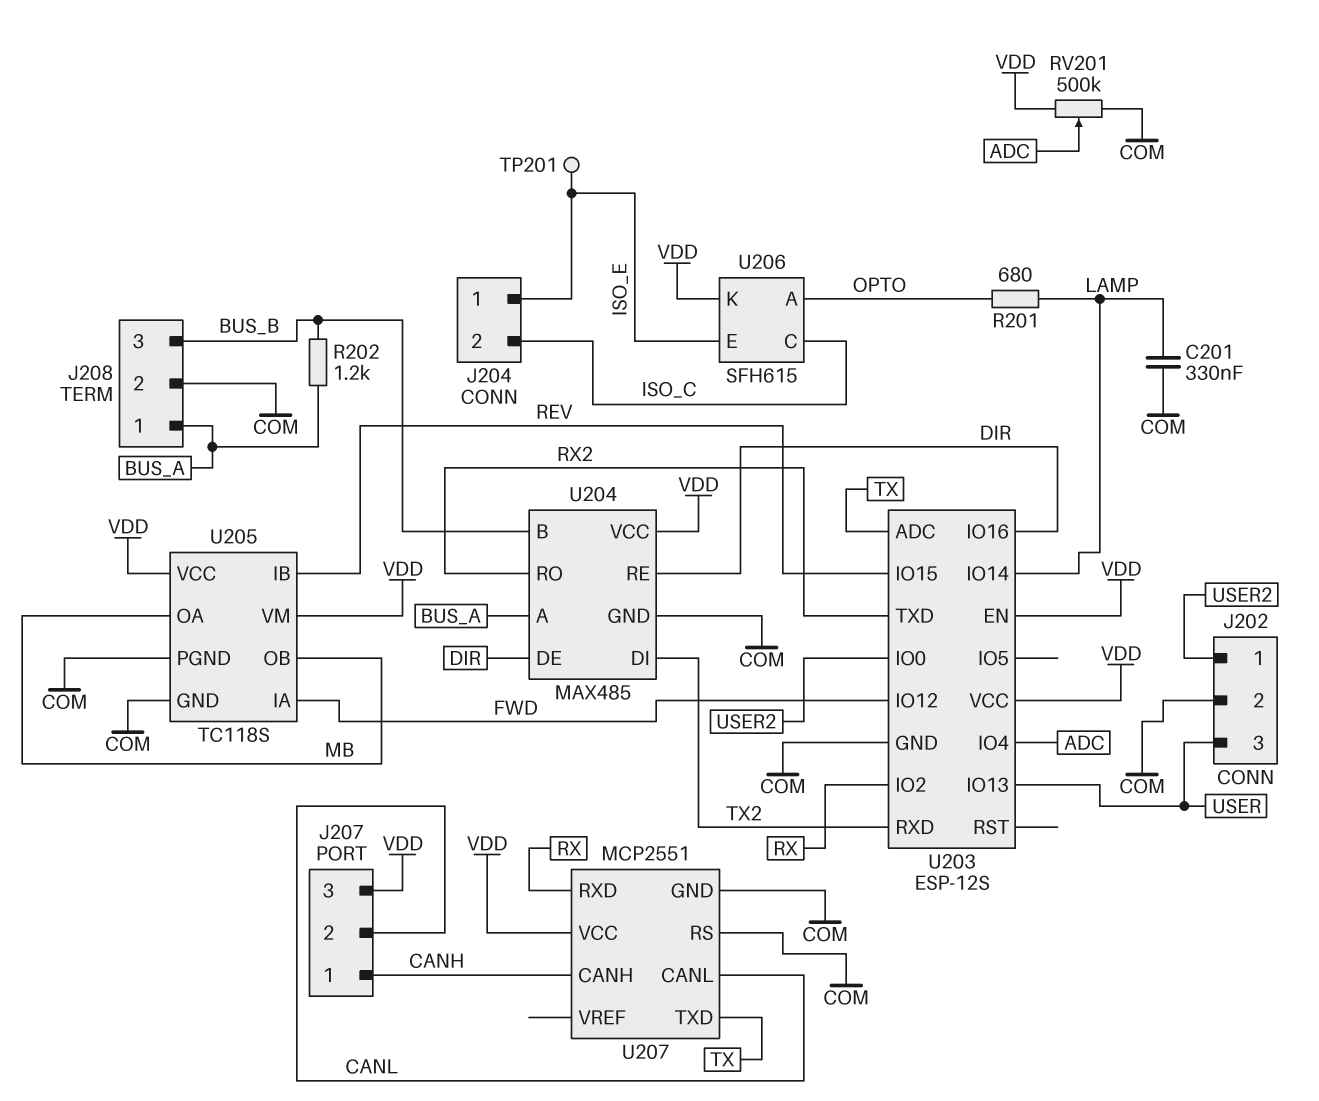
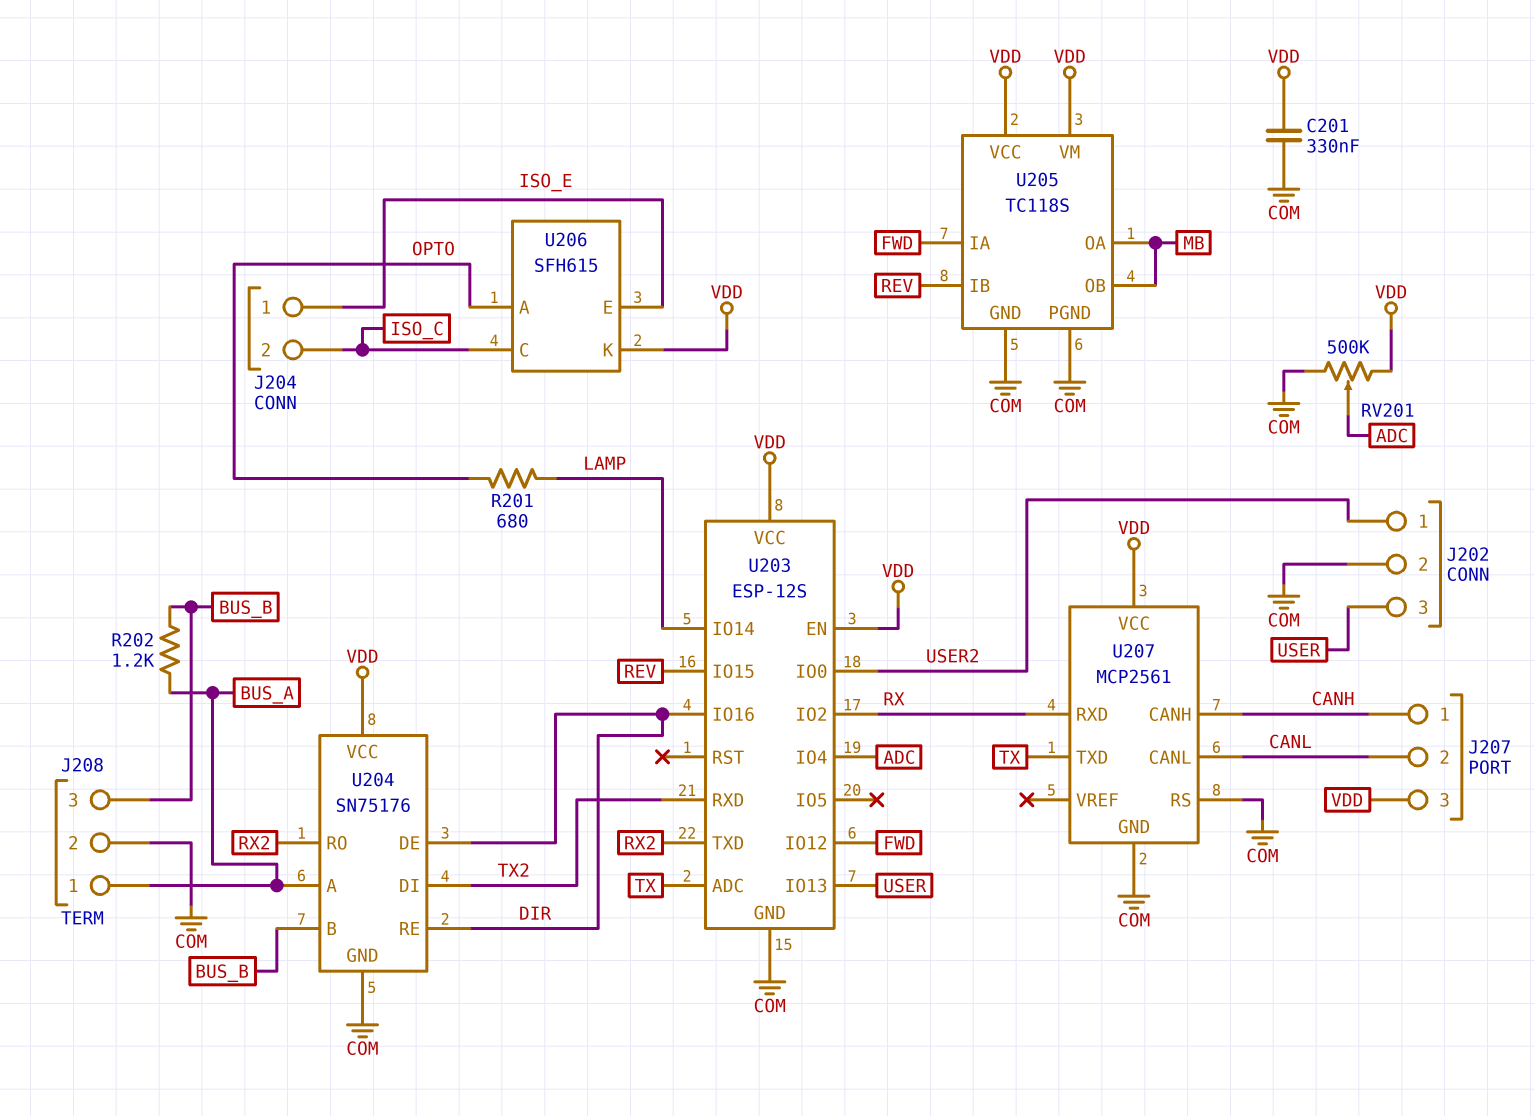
C201: 330nF (COM, LAMP) -> 330nF (COM, VDD)
TP201: test point (ISO_E) -> none
U204: MAX485 -> SN75176
U207: MCP2551 -> MCP2561

